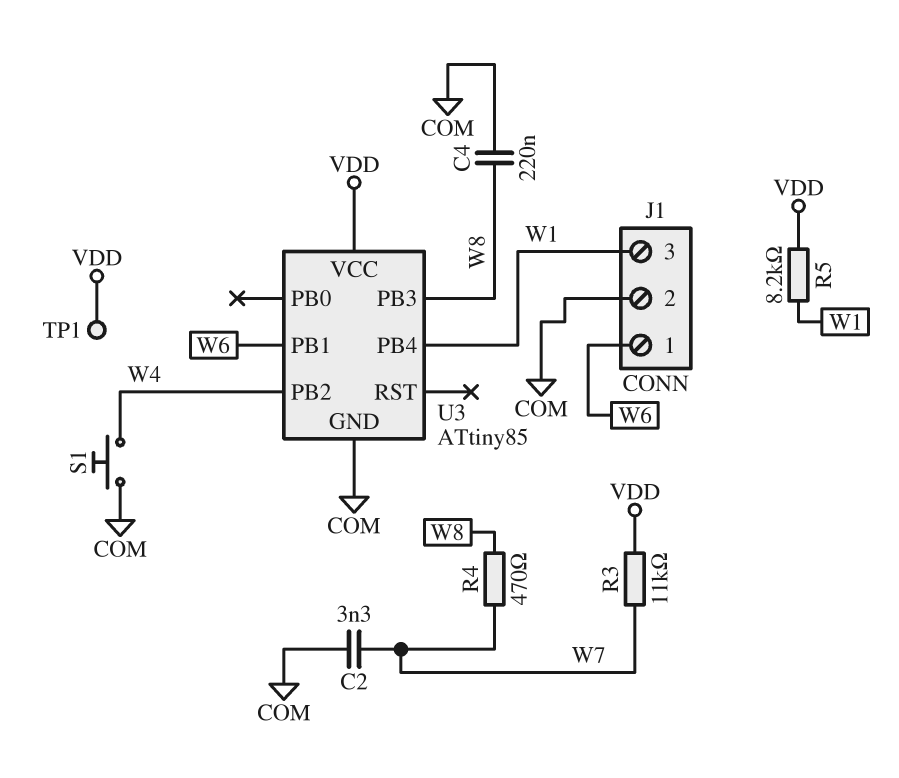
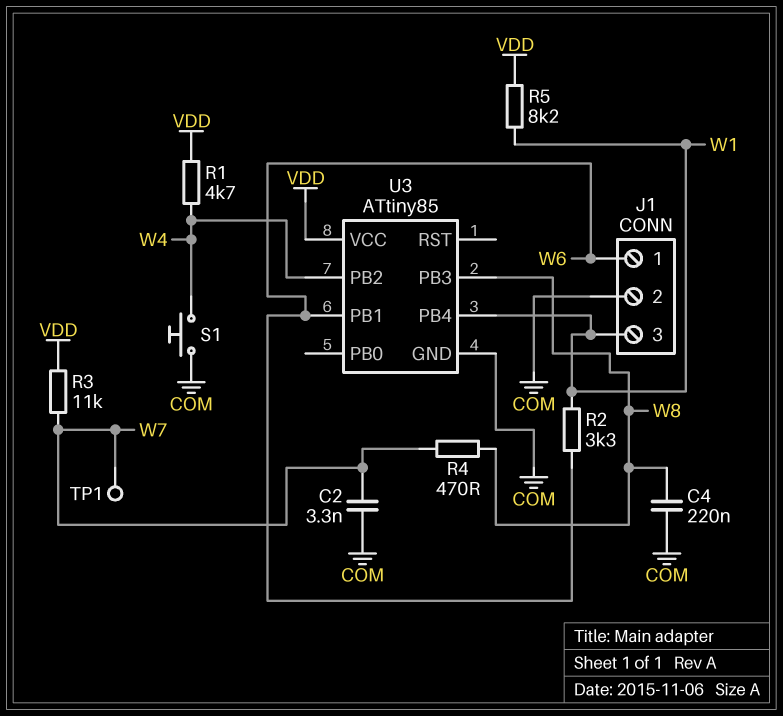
R1: none -> 4.7k (VDD, W4)
R2: none -> 3.3k (W1, W6)
TP1: test point (VDD) -> test point (W7)

